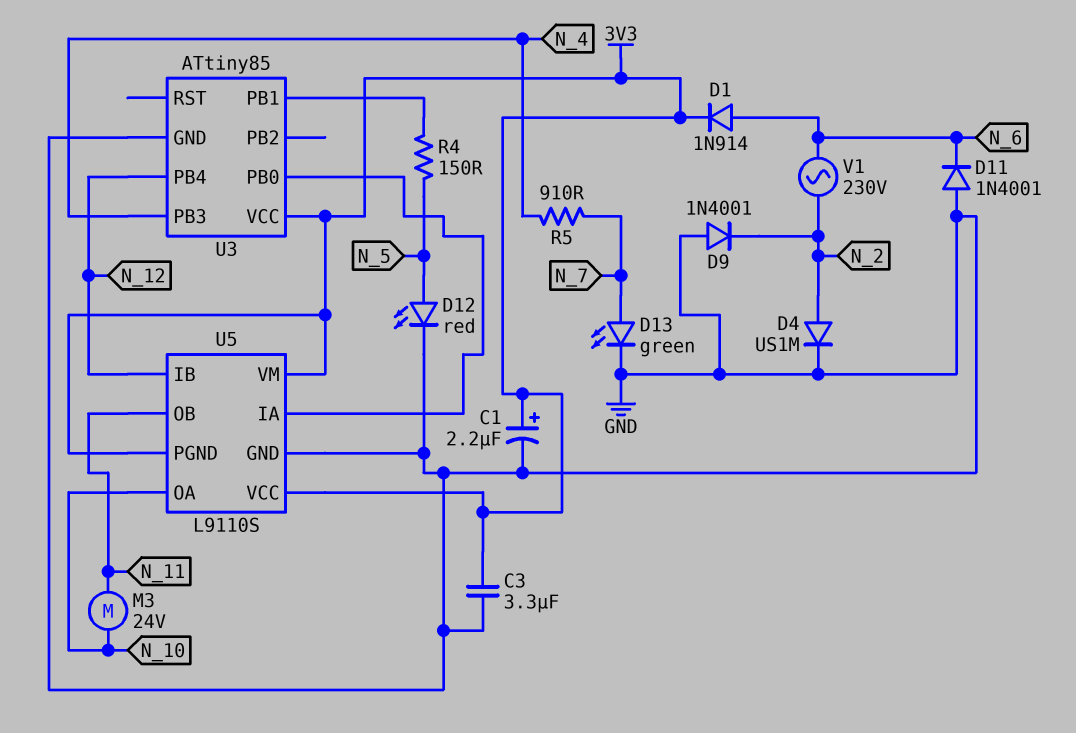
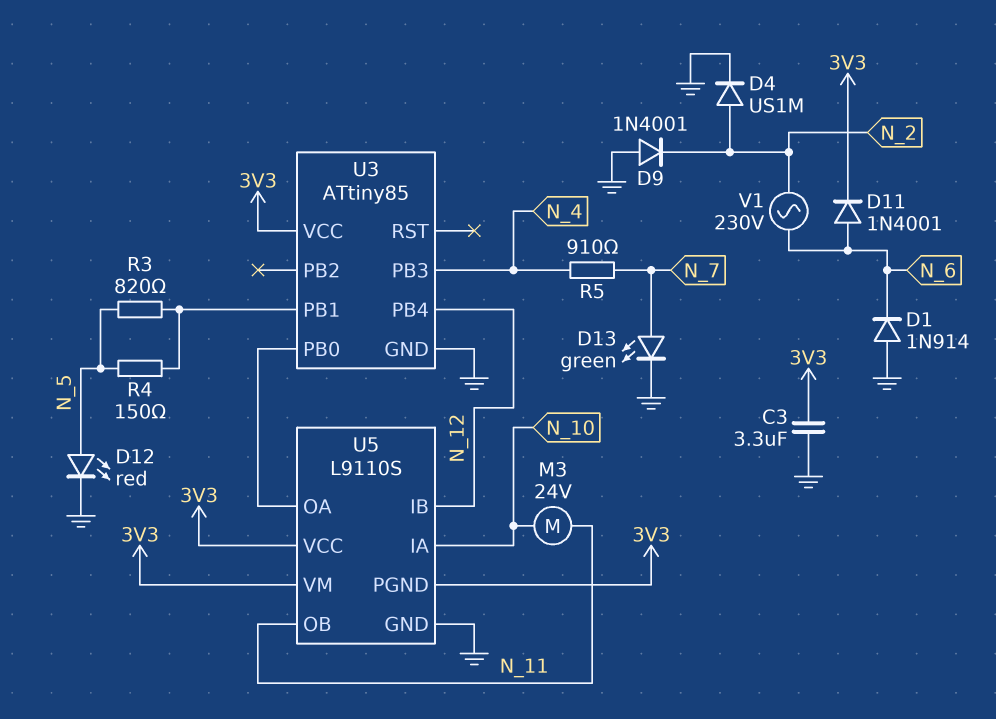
C1: 2.2uF (plus 3V3, minus GND) -> none
D1: diode 1N914 (A N_6, K 3V3) -> diode 1N914 (A GND, K N_6)
D11: diode 1N4001 (A GND, K N_6) -> diode 1N4001 (A N_6, K 3V3)
R3: none -> 820 (N_5, U3/PB1)
U5 pin IA: U3/PB0 -> N_10
U5 pin OA: N_10 -> U3/PB0

